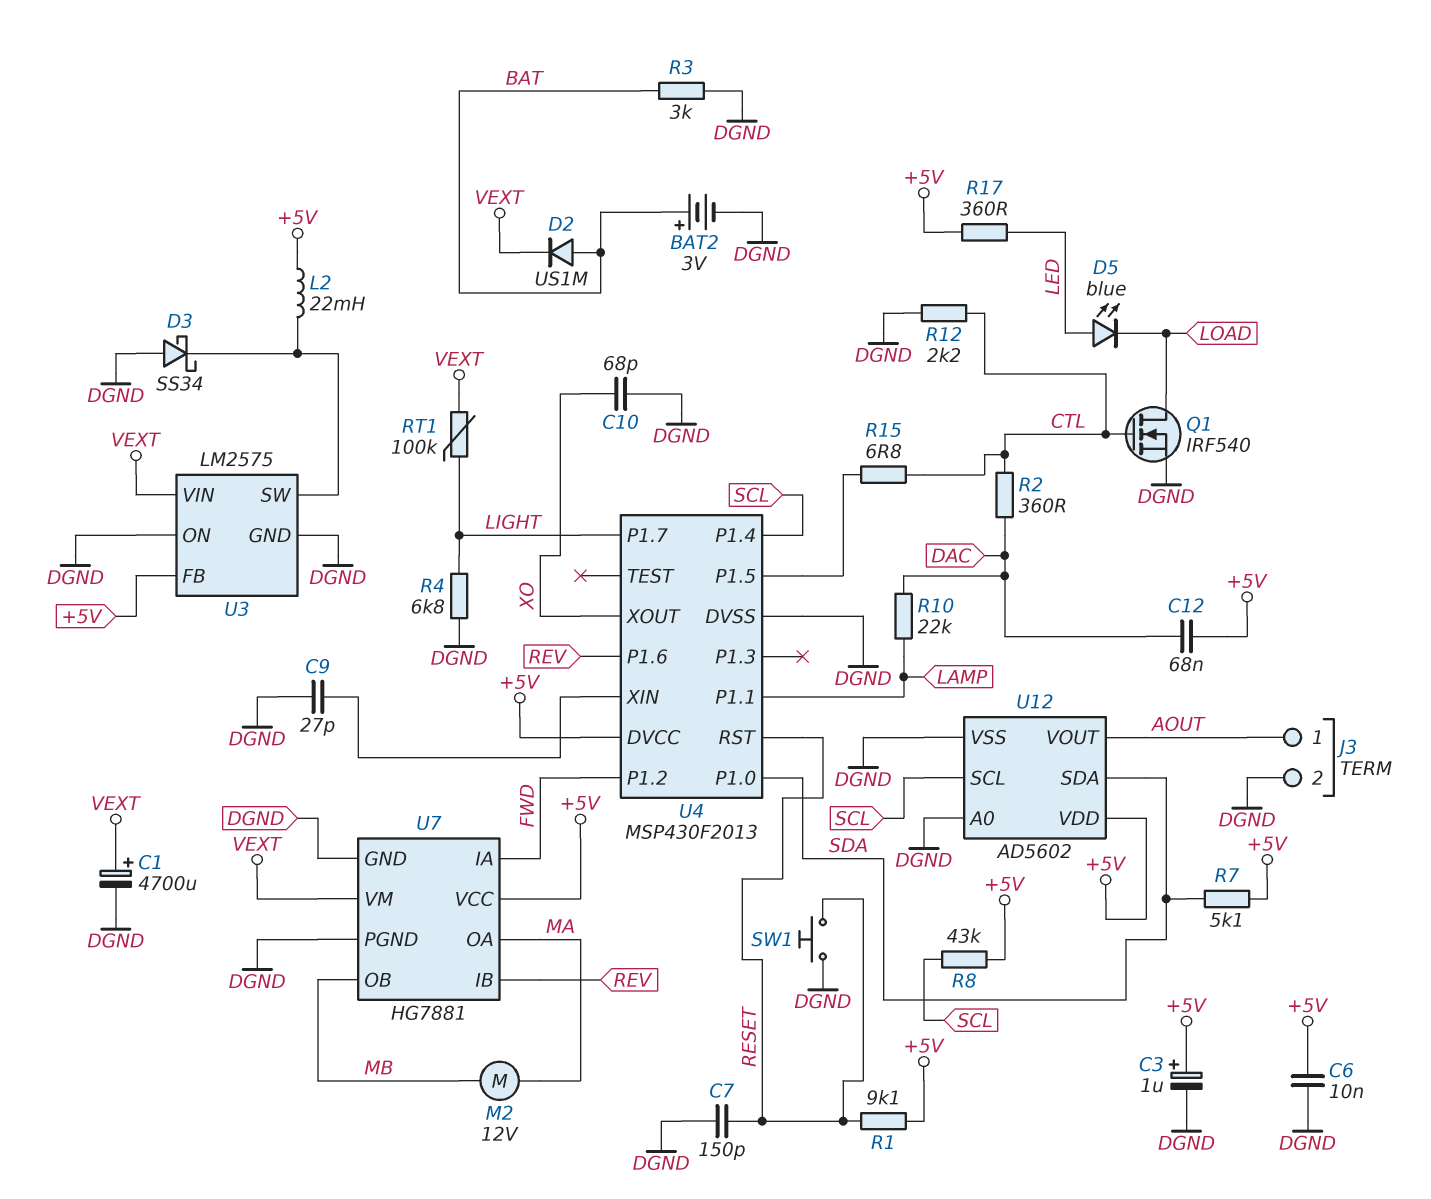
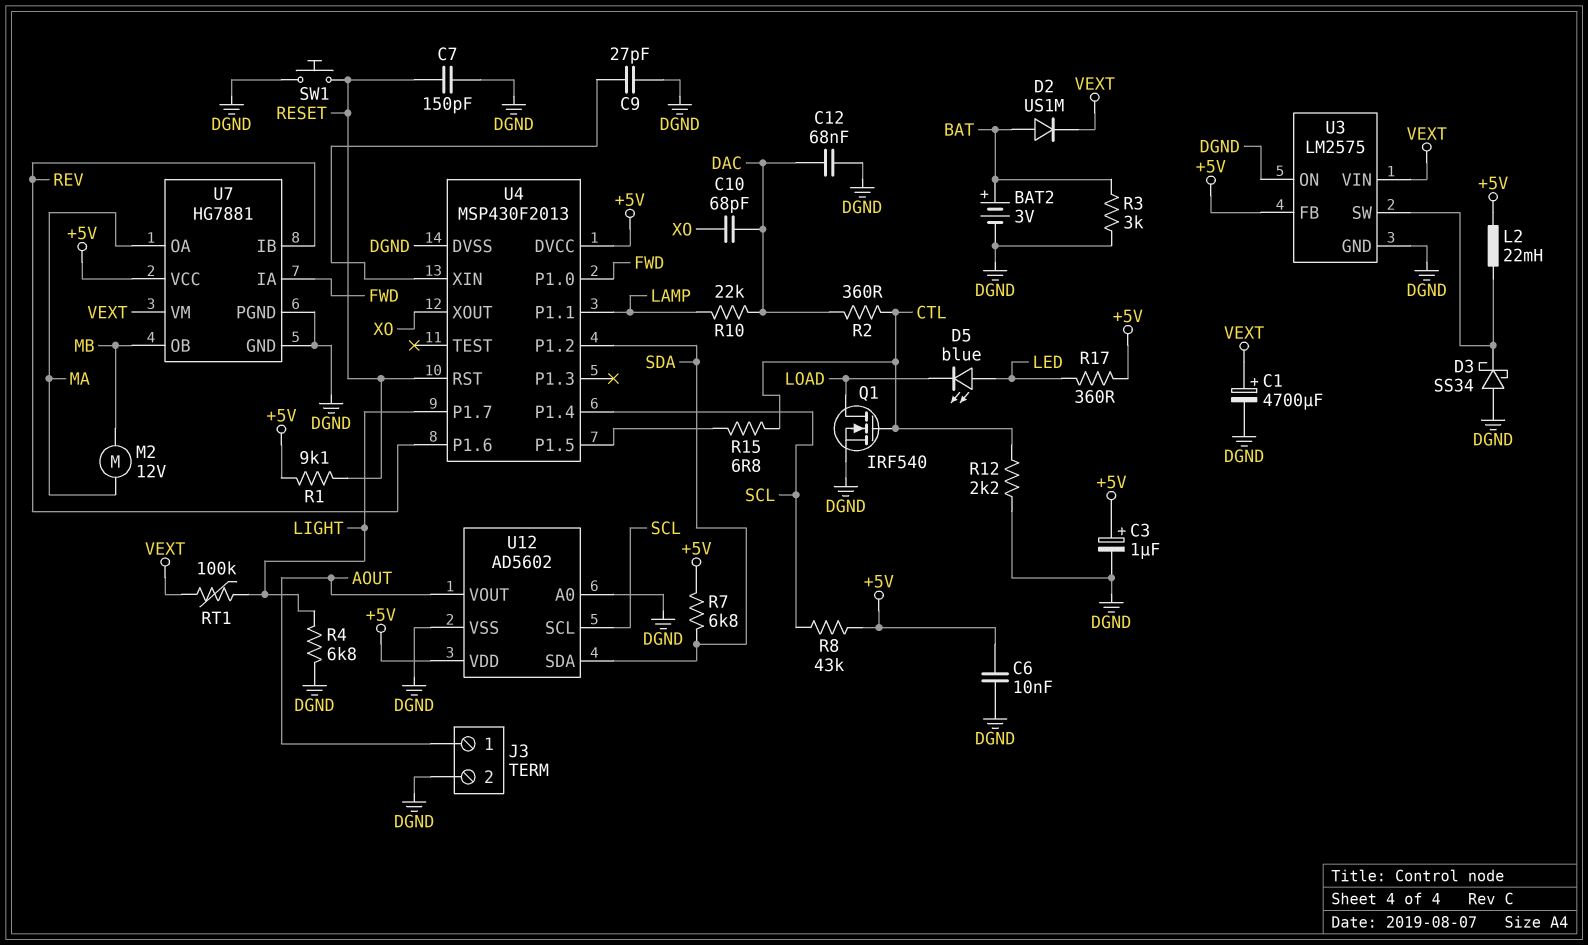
C10: 68pF (DGND, XO) -> 68pF (DAC, XO)
C12: 68nF (+5V, DAC) -> 68nF (DAC, DGND)
R7: 5.1k (+5V, SDA) -> 6.8k (+5V, SDA)
U4 pin P1.0: SDA -> FWD
U4 pin P1.2: FWD -> SDA

